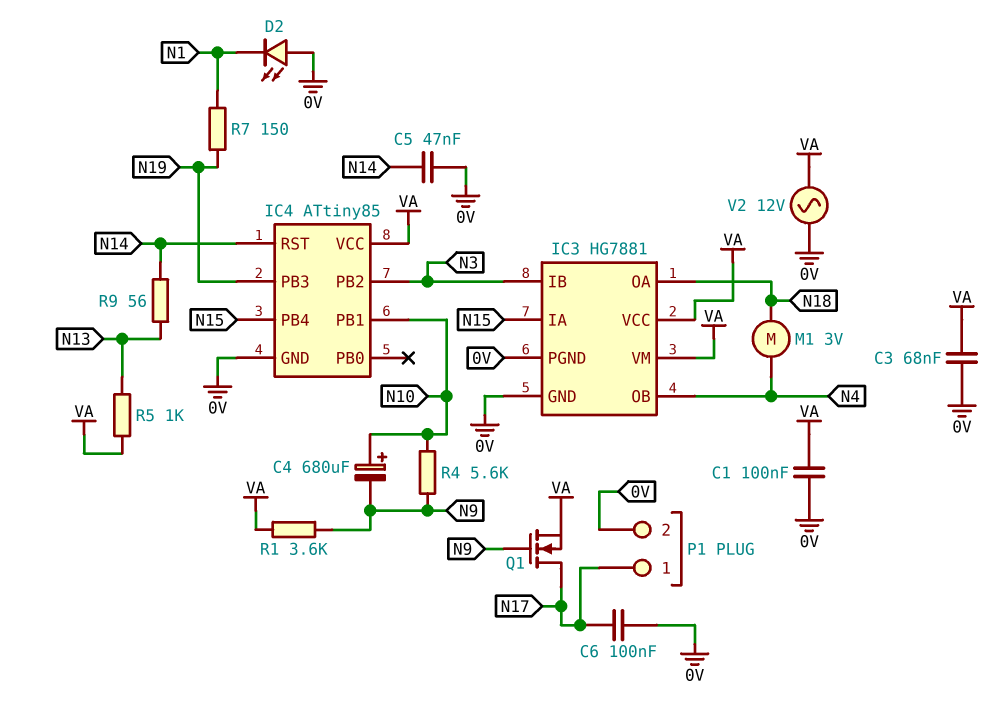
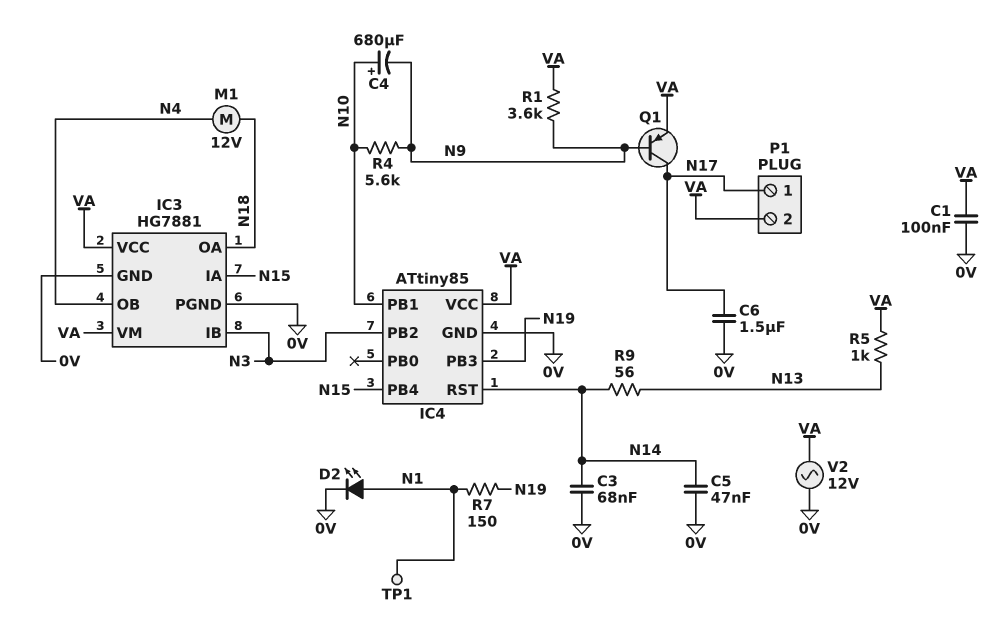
C3: 68nF (0V, VA) -> 68nF (0V, N14)
C6: 100nF (0V, N17) -> 1.5uF (0V, N17)
D2: LED (A 0V, K N1) -> LED (A N1, K 0V)
M1: motor 3V (N4, N18) -> motor 12V (N4, N18)
P1 pin 2: 0V -> VA
Q1: NMOS (G N9, D N17, S VA) -> PNP (B N9, C N17, E VA)
TP1: none -> test point (N1)

